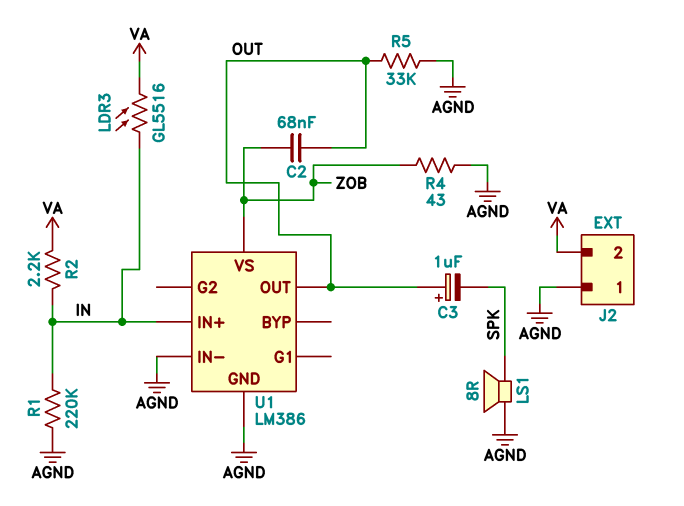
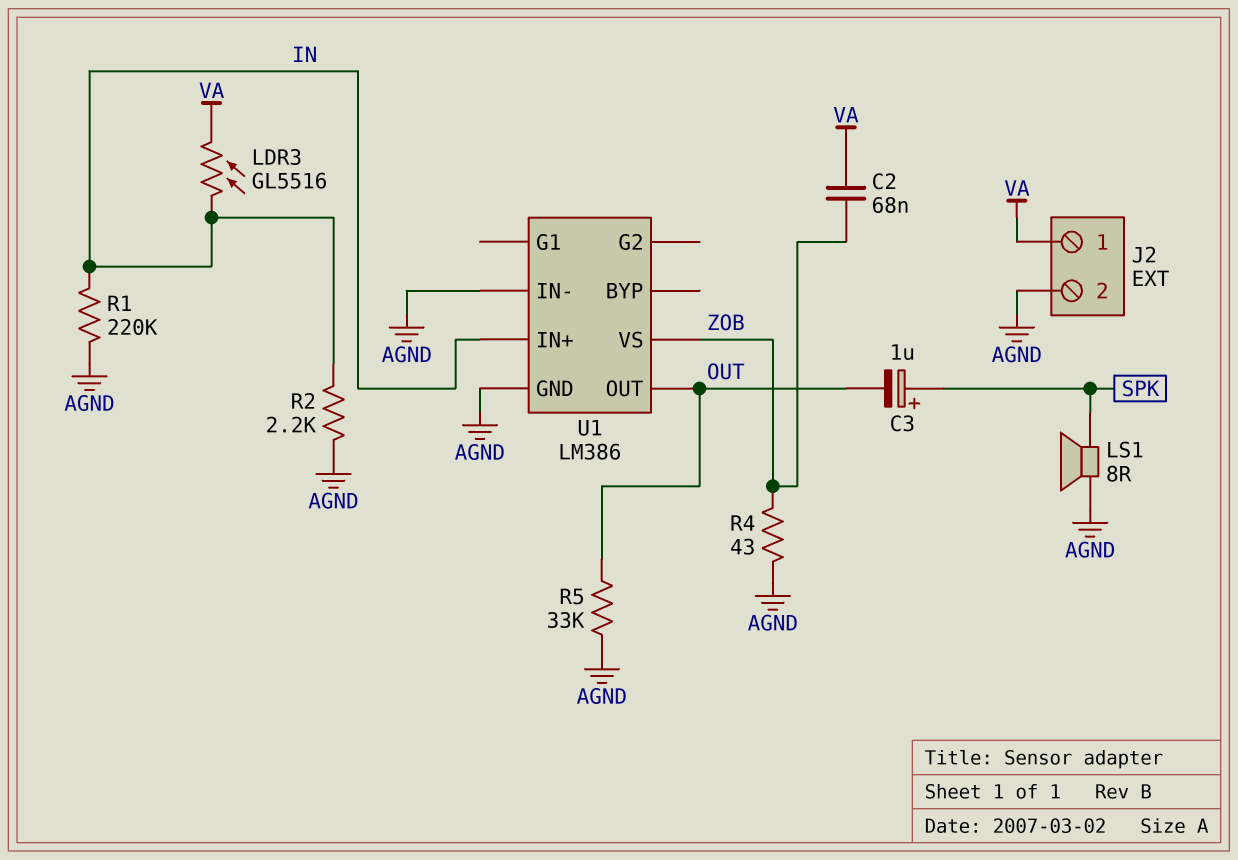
C2: 68nF (OUT, ZOB) -> 68nF (VA, ZOB)
C3: 1uF (plus OUT, minus SPK) -> 1uF (plus SPK, minus OUT)
J2 pin 1: AGND -> VA
J2 pin 2: VA -> AGND
R2: 2.2k (IN, VA) -> 2.2k (AGND, IN)

